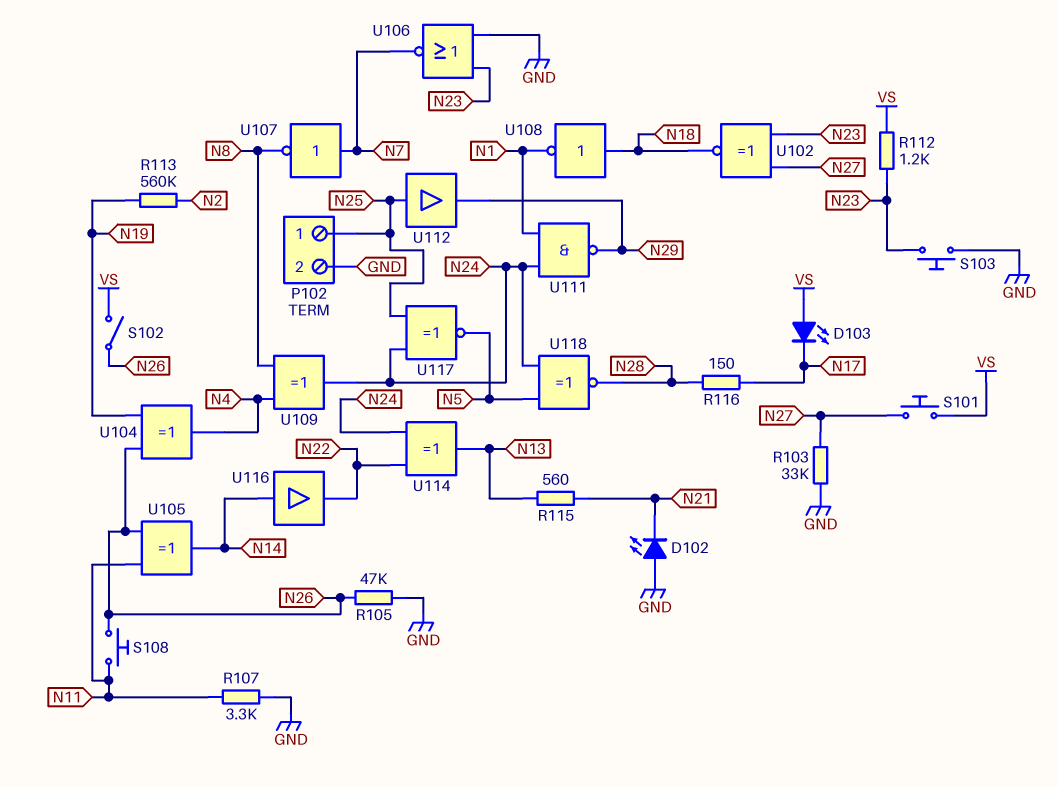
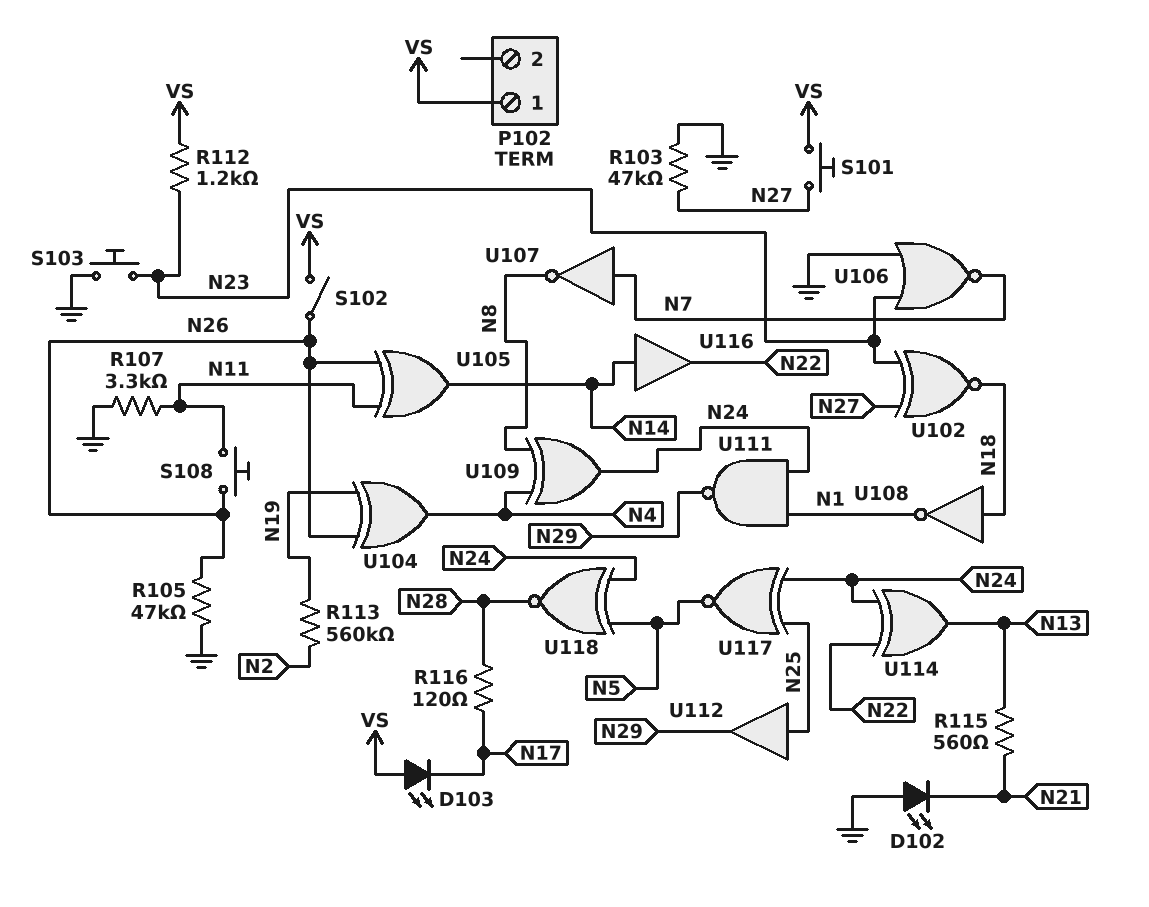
P102 pin 1: N25 -> VS
P102 pin 2: GND -> none
R103: 33k (GND, N27) -> 47k (GND, N27)
R116: 150 (N17, N28) -> 120 (N17, N28)

